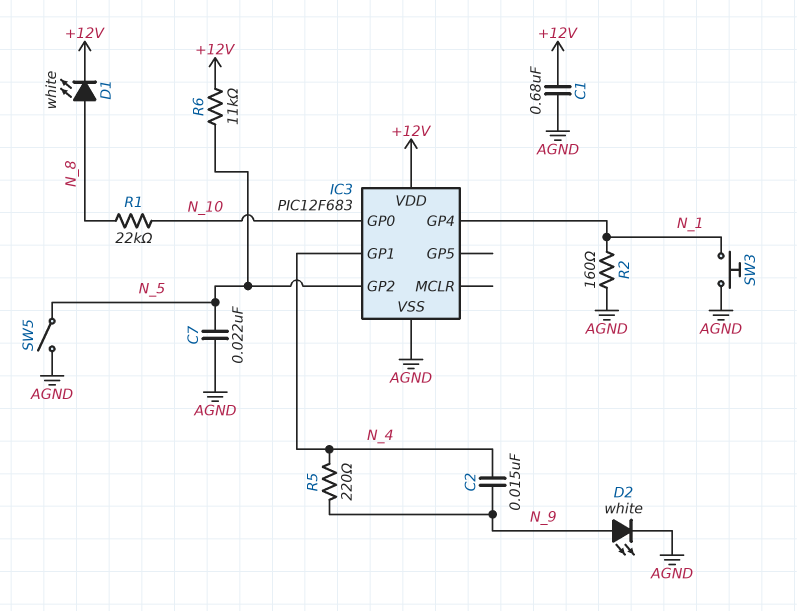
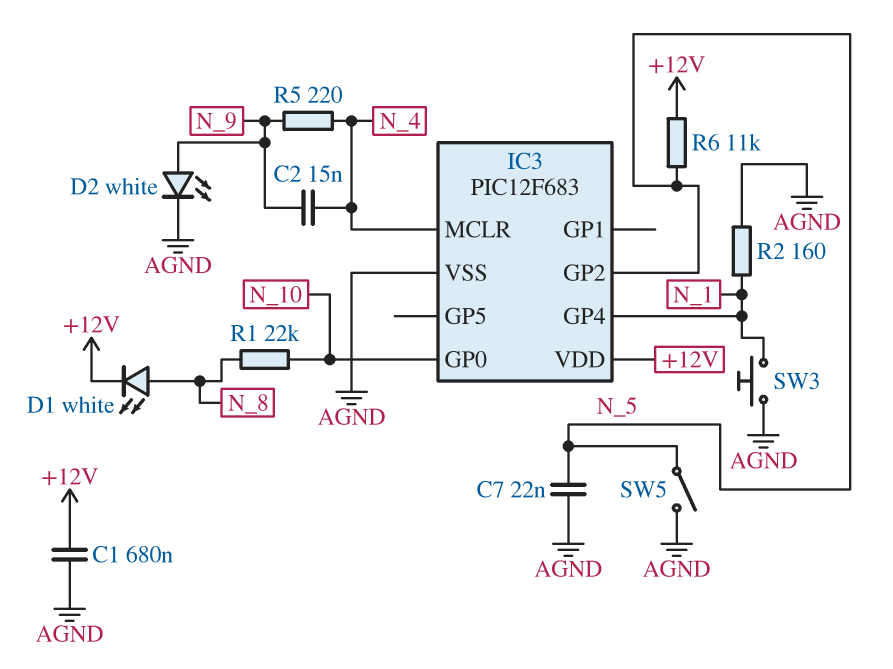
IC3 pin GP1: N_4 -> none
IC3 pin MCLR: none -> N_4

